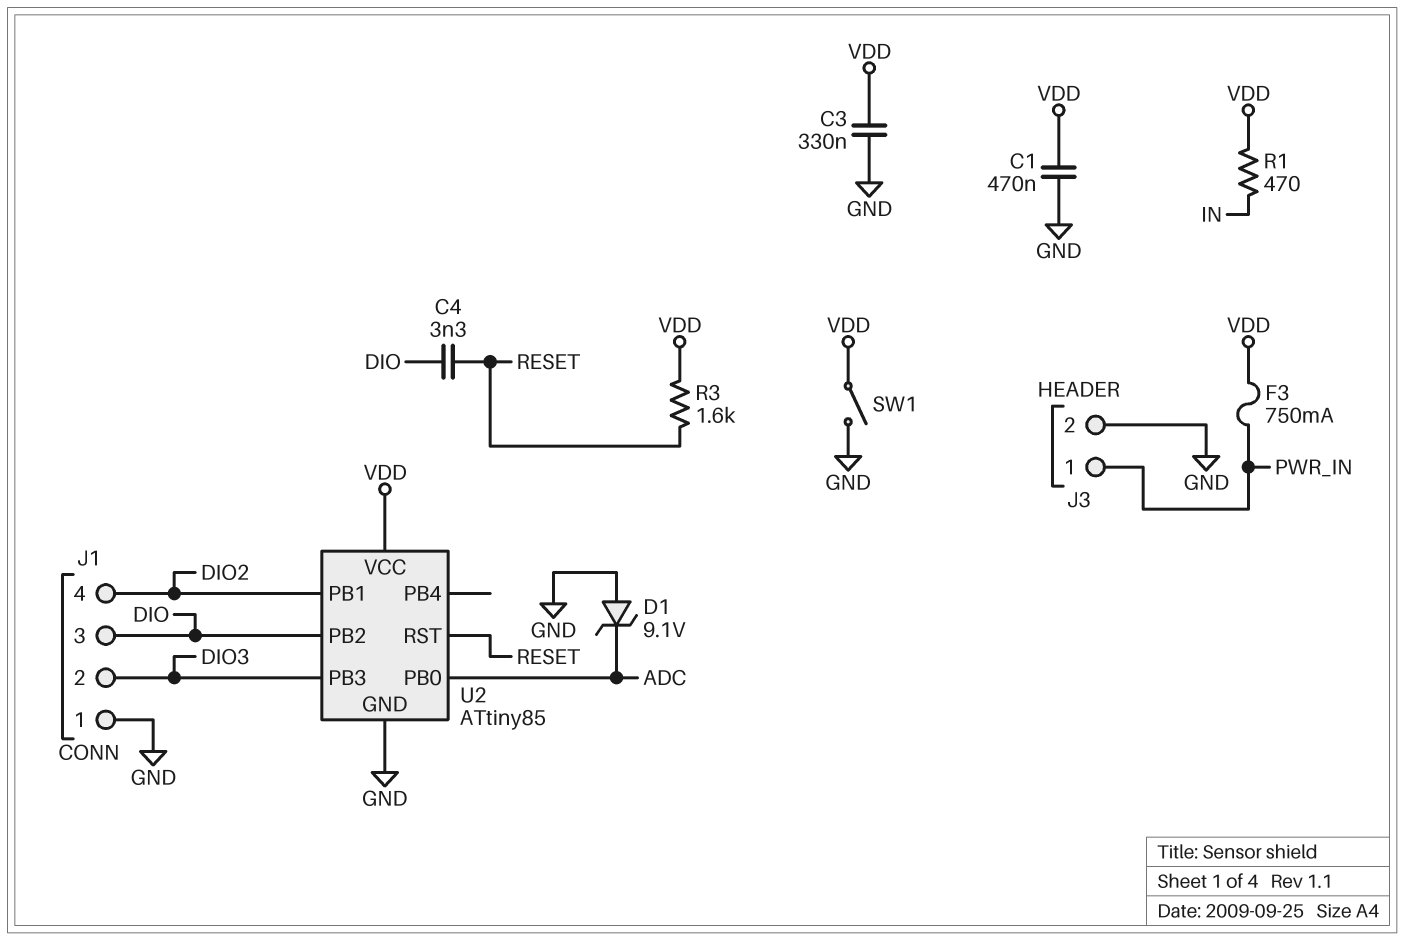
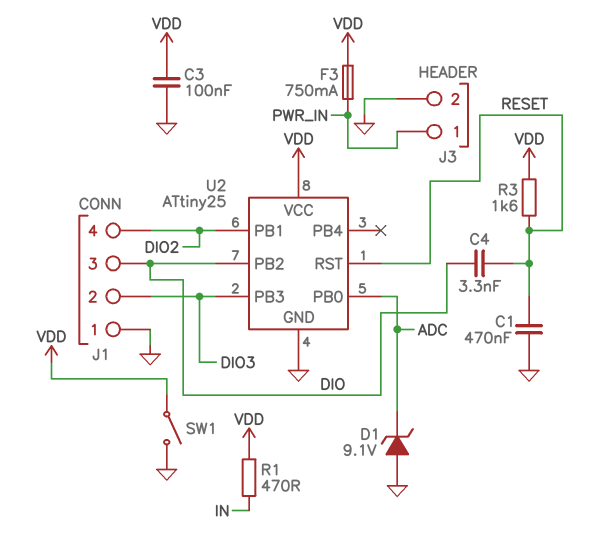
C1: 470nF (GND, VDD) -> 470nF (GND, RESET)
C3: 330nF (GND, VDD) -> 100nF (GND, VDD)
U2: ATtiny85 -> ATtiny25

